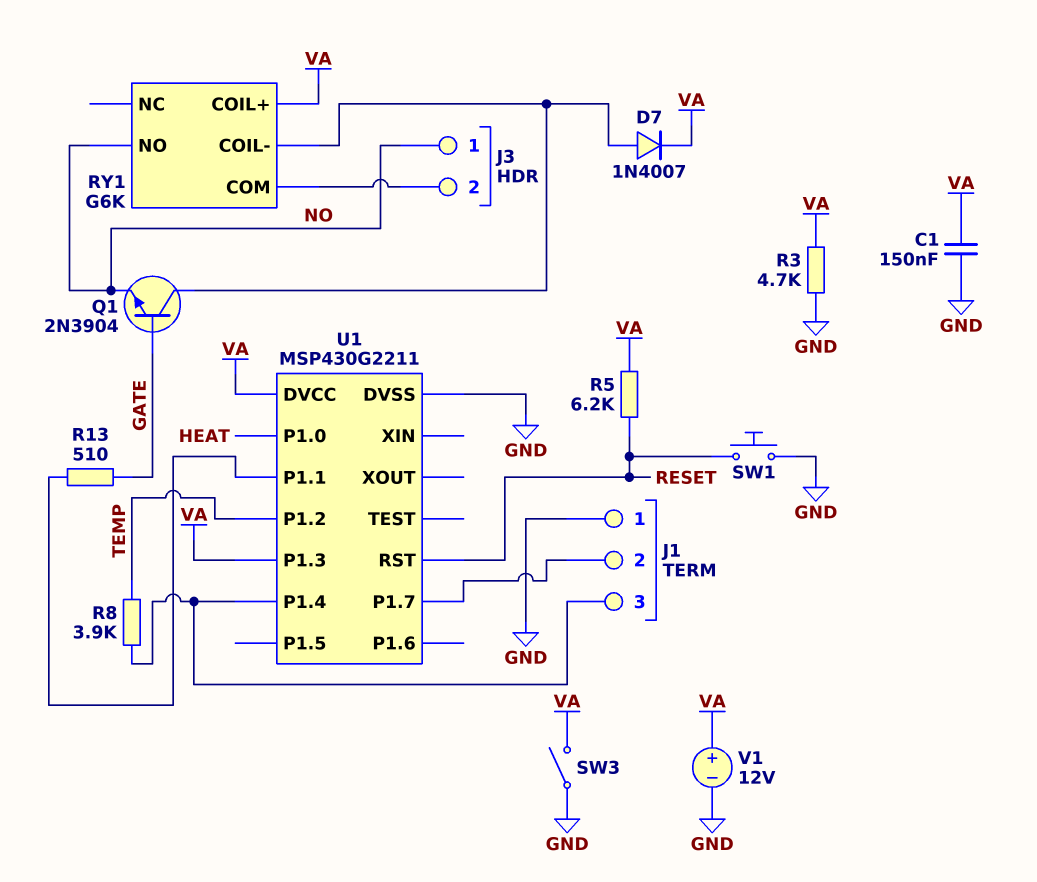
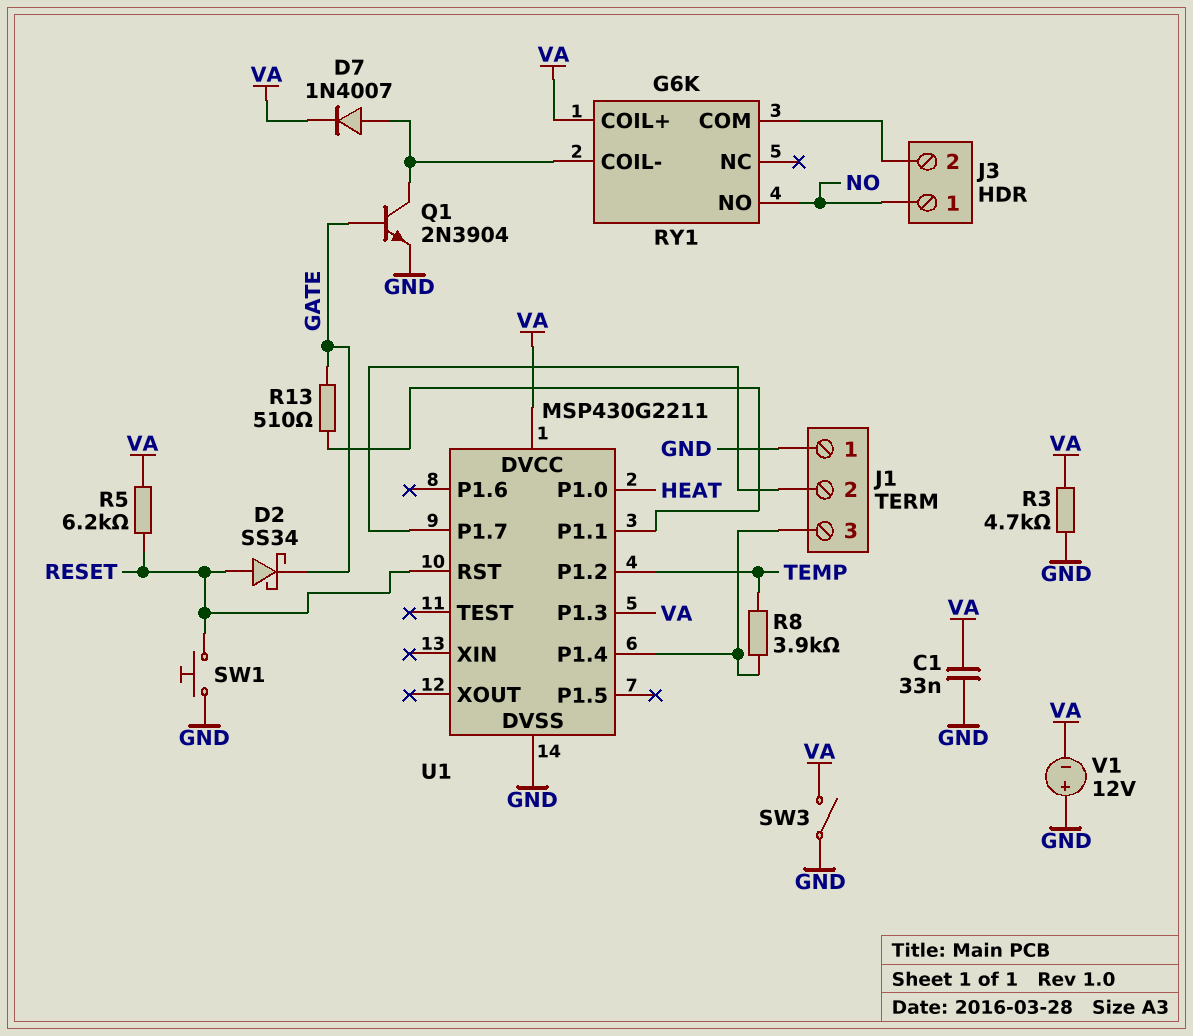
C1: 150nF (GND, VA) -> 33nF (GND, VA)
D2: none -> schottky SS34 (A RESET, K GATE)
Q1: NPN 2N3904 (B GATE, C RY1/COIL-, E NO) -> NPN 2N3904 (B GATE, C RY1/COIL-, E GND)
V1: 12V (plus VA, minus GND) -> 12V (plus GND, minus VA)

